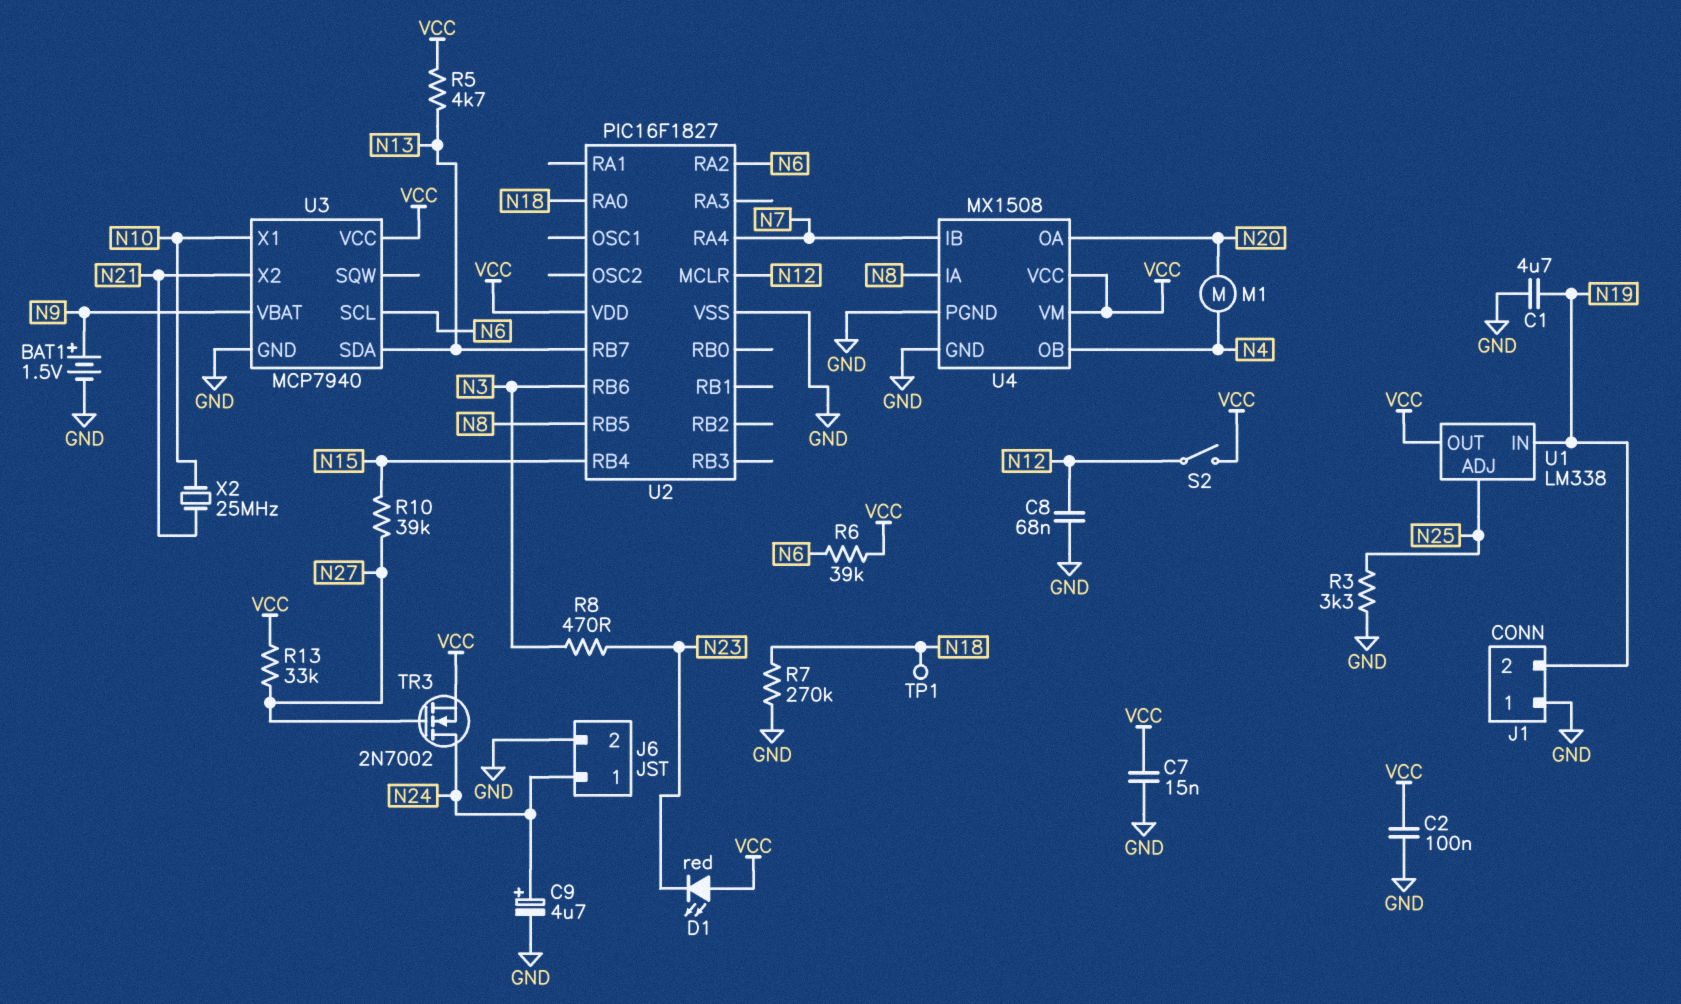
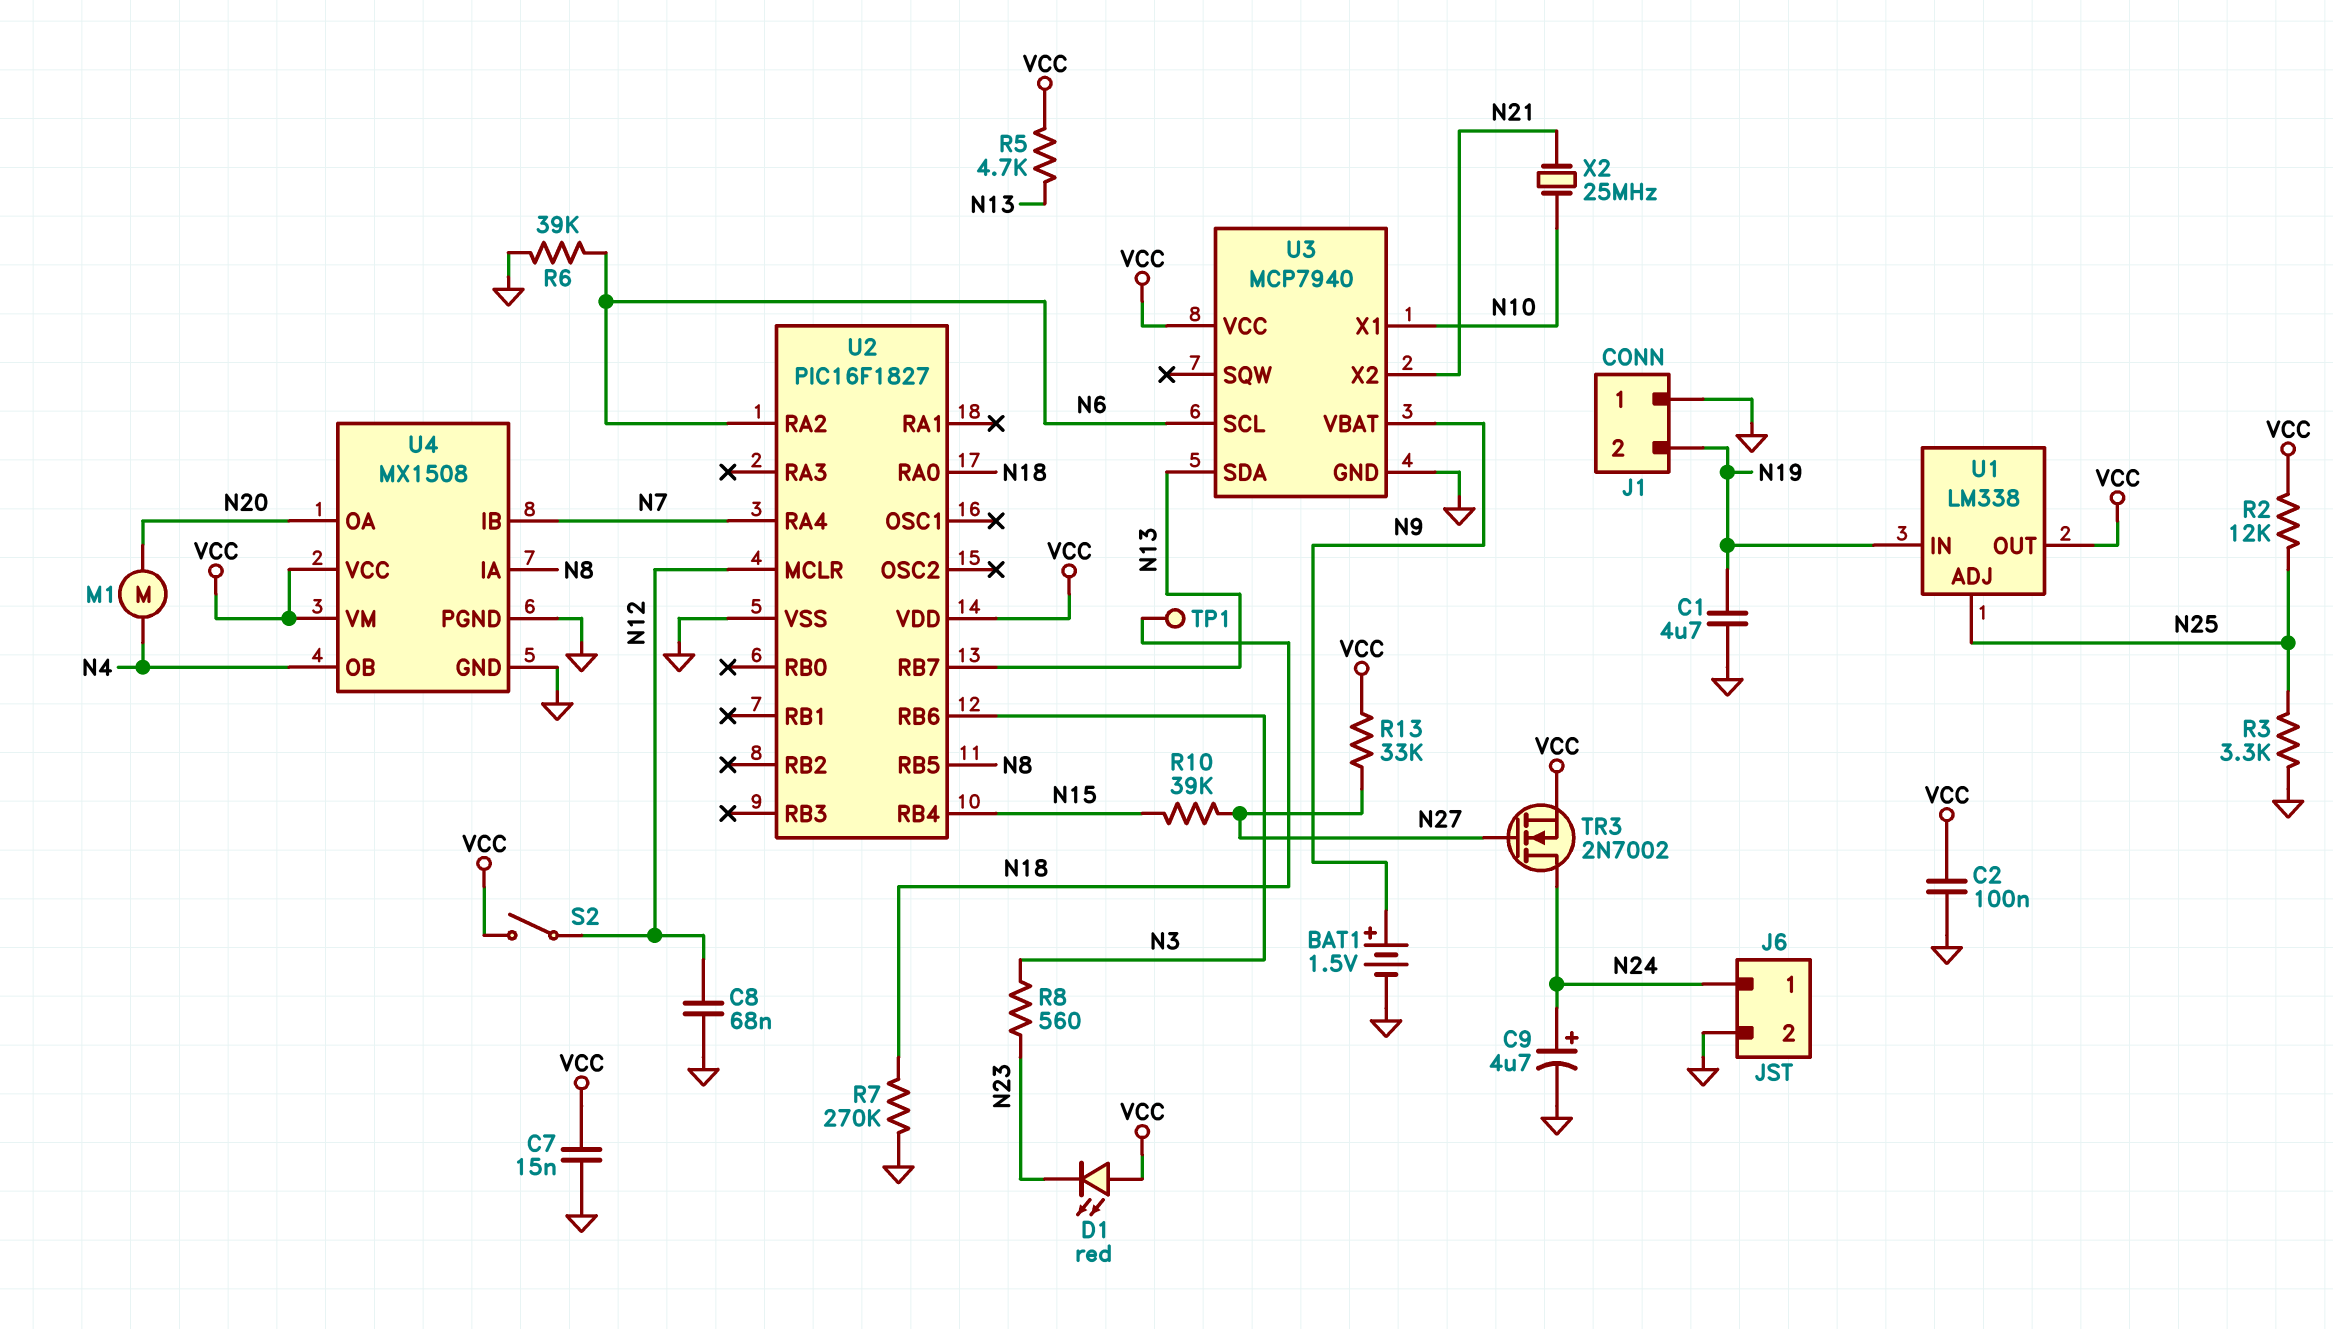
R2: none -> 12k (N25, VCC)
R6: 39k (N6, VCC) -> 39k (GND, N6)
R8: 470 (N3, N23) -> 560 (N3, N23)

